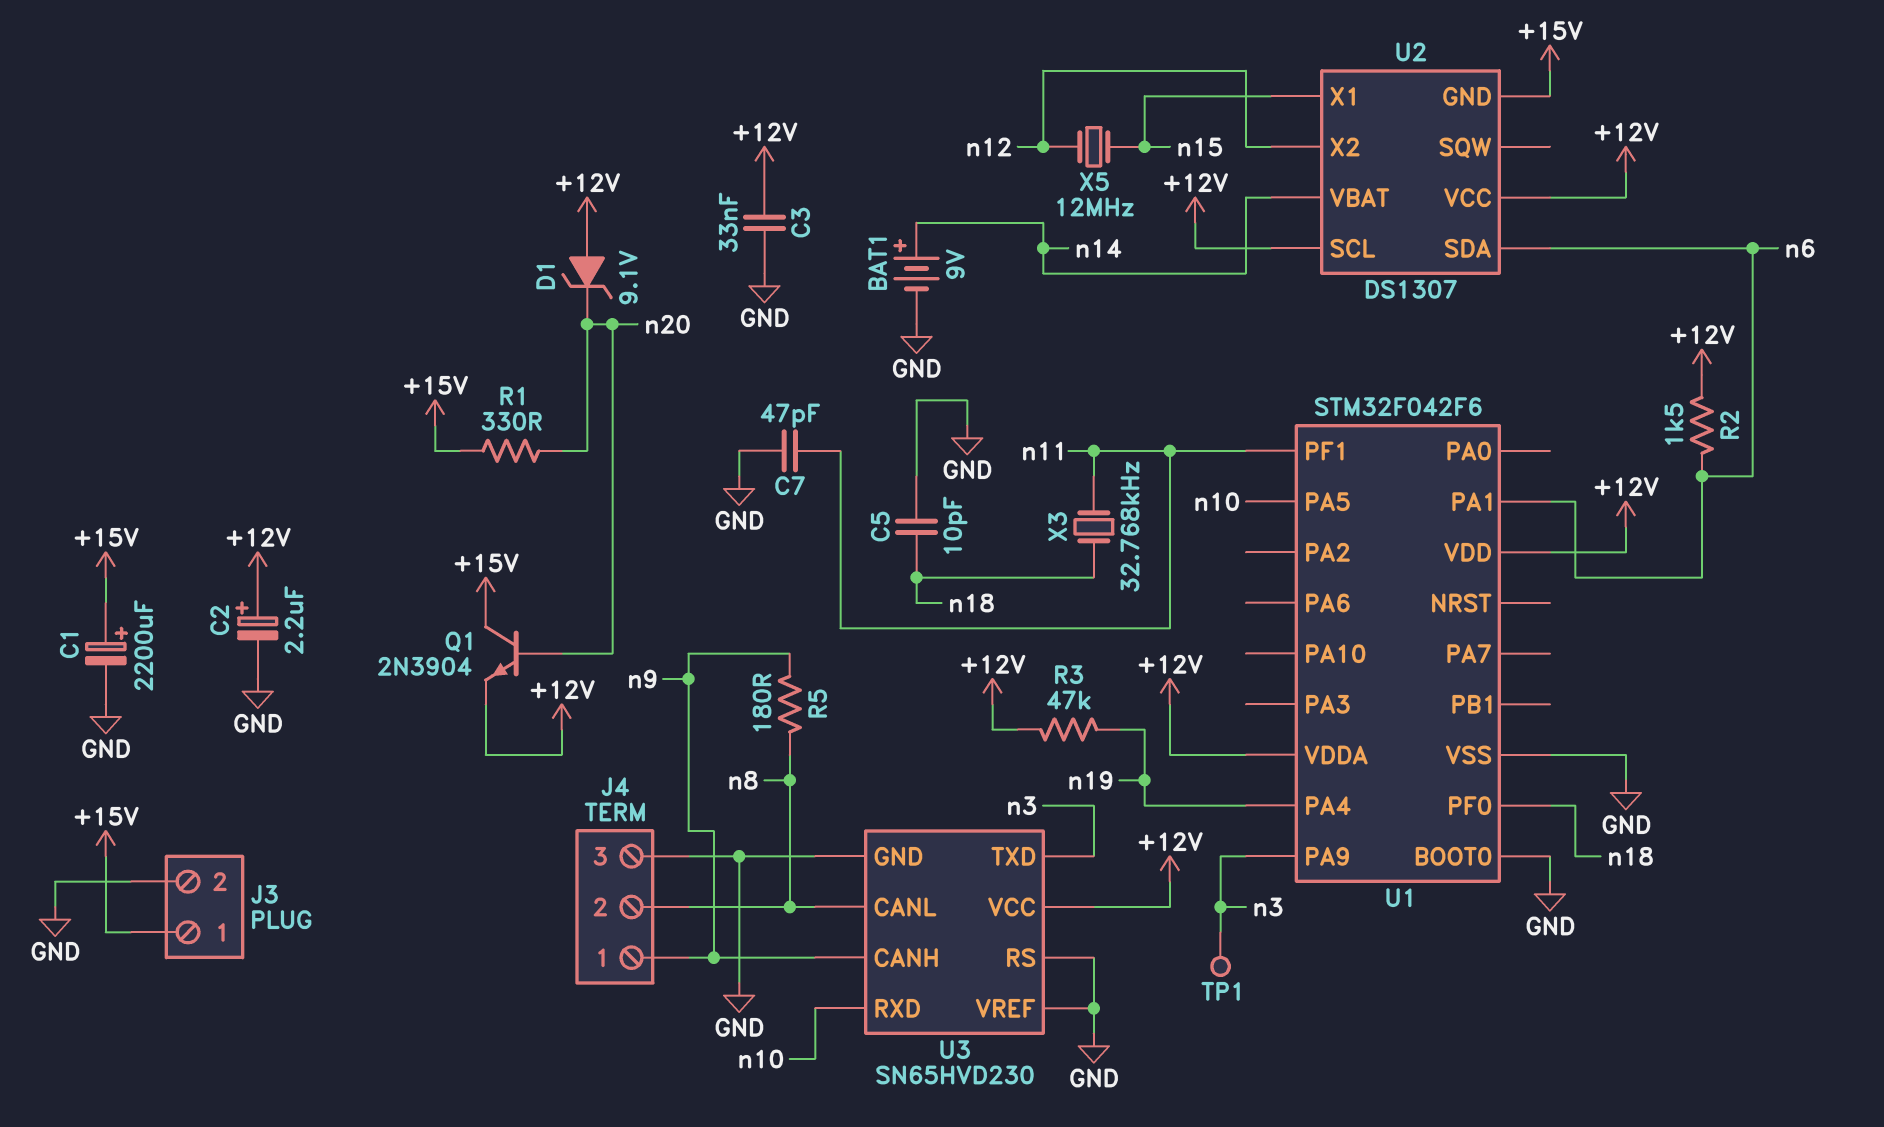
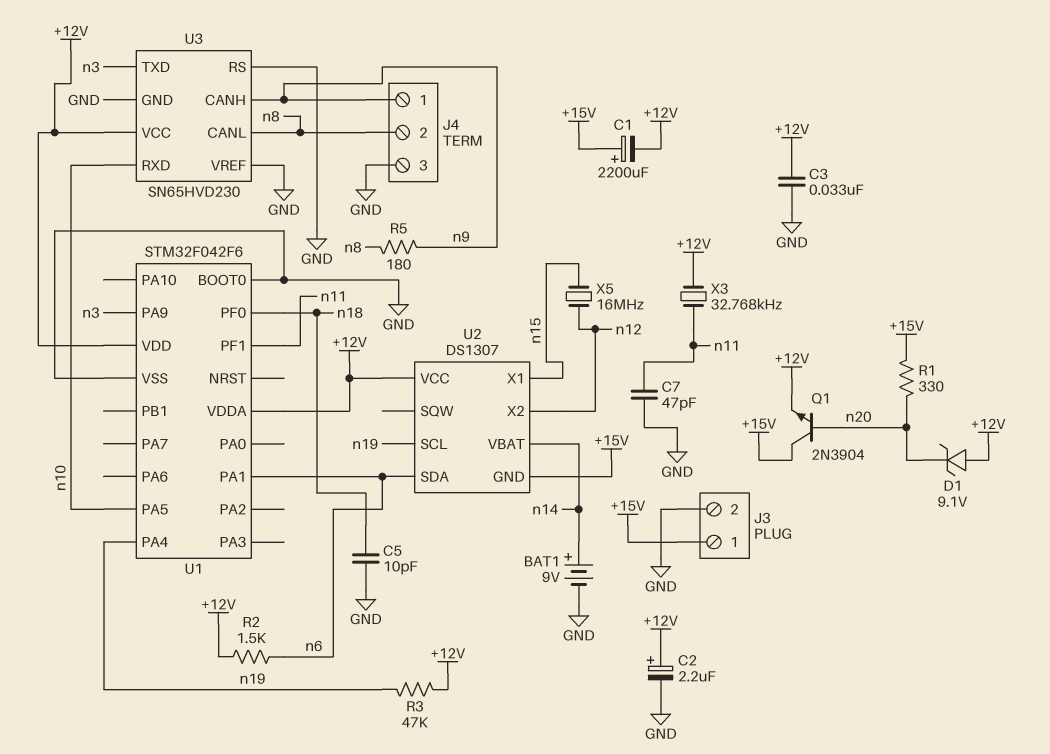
C1: 2200uF (plus +15V, minus GND) -> 2200uF (plus +15V, minus +12V)
TP1: test point (n3) -> none
U2 pin SCL: +12V -> n19
X3: 32.768kHz (n11, n18) -> 32.768kHz (+12V, n11)
X5: 12MHz (n12, n15) -> 16MHz (n12, n15)

